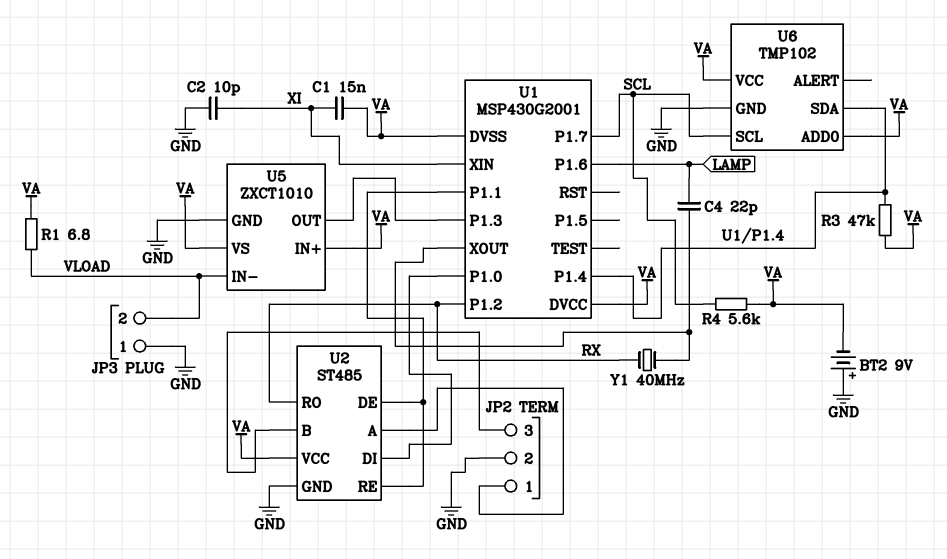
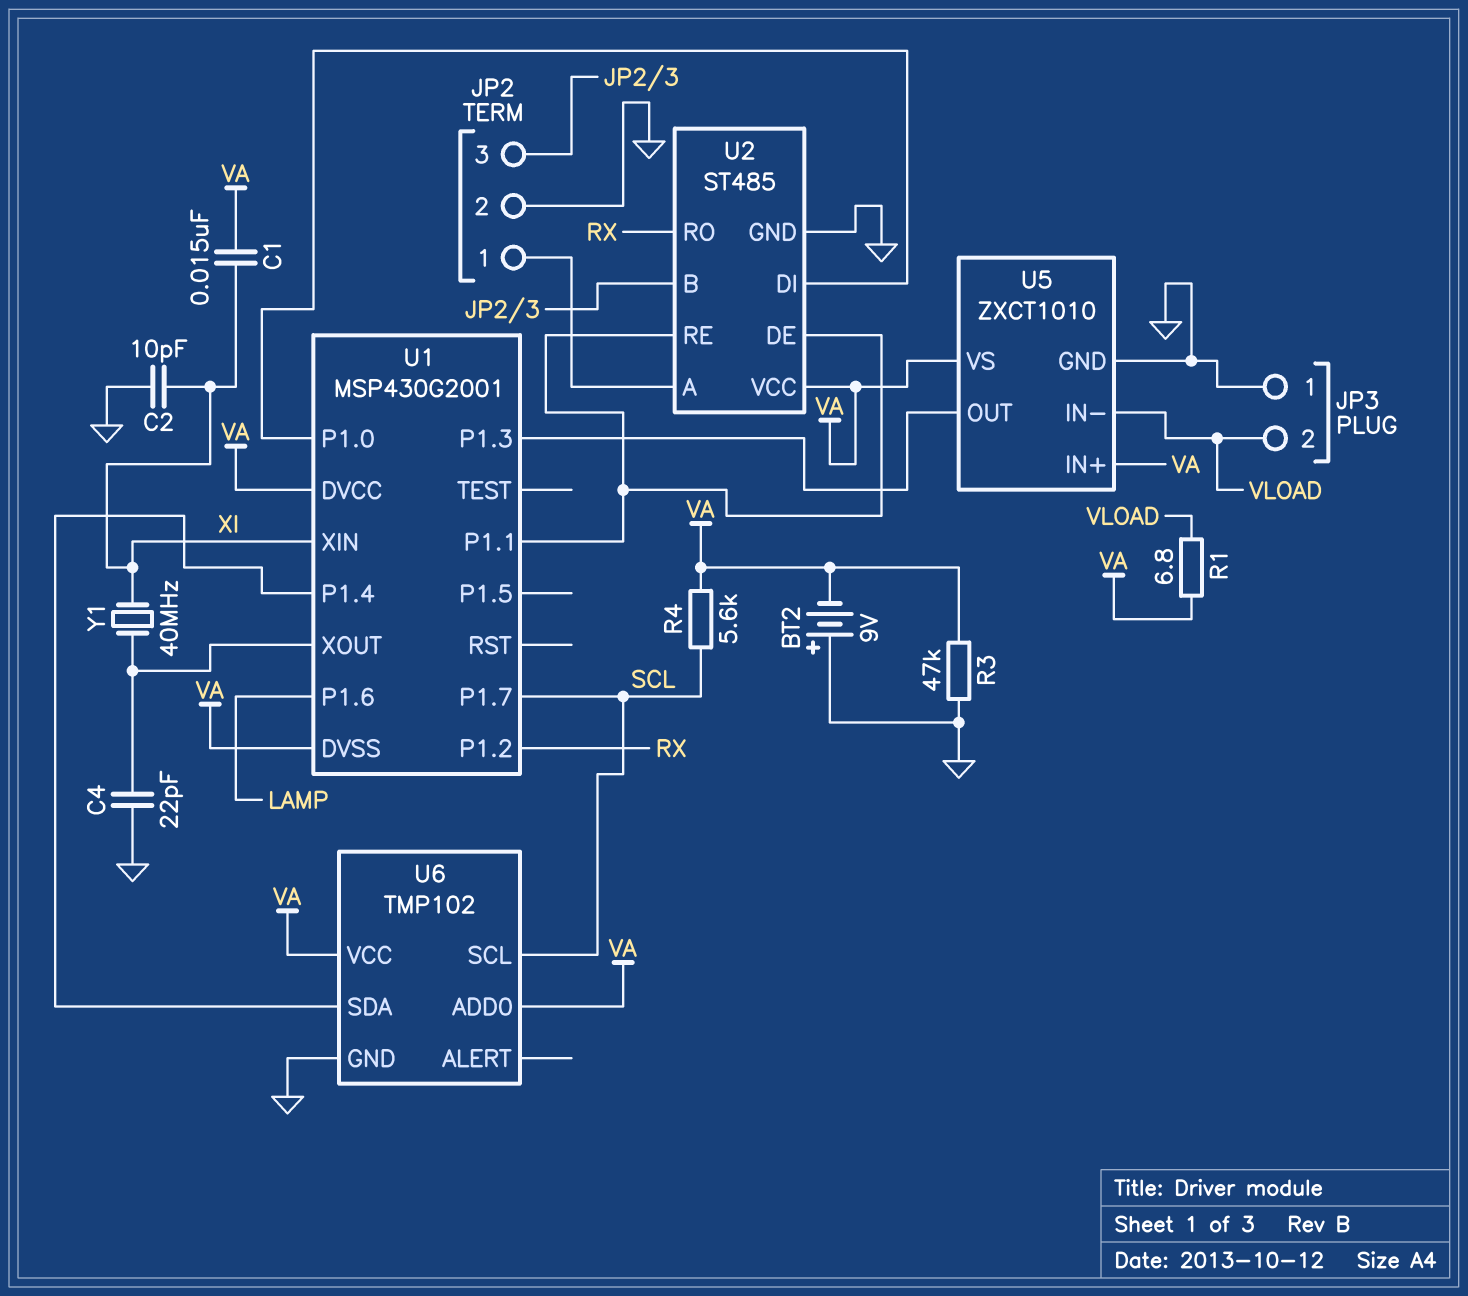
C4: 22pF (LAMP, U1/XOUT) -> 22pF (GND, U1/XOUT)
R3: 47k (U1/P1.4, VA) -> 47k (GND, VA)
Y1: 40MHz (RX, U1/XOUT) -> 40MHz (U1/XOUT, XI)

